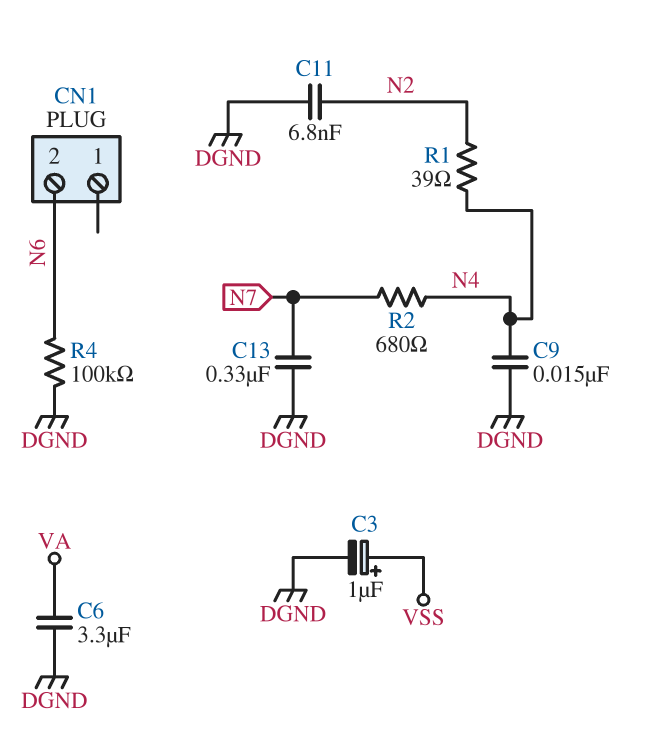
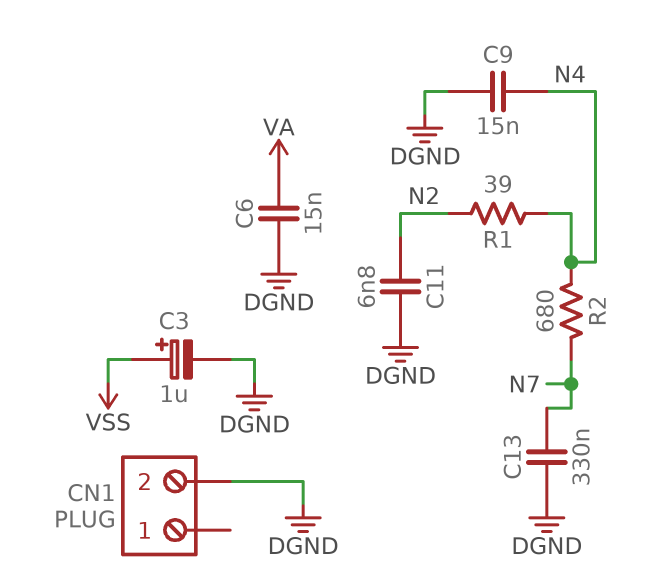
C6: 3.3uF (DGND, VA) -> 15nF (DGND, VA)
CN1 pin 2: N6 -> DGND
R4: 100k (DGND, N6) -> none

